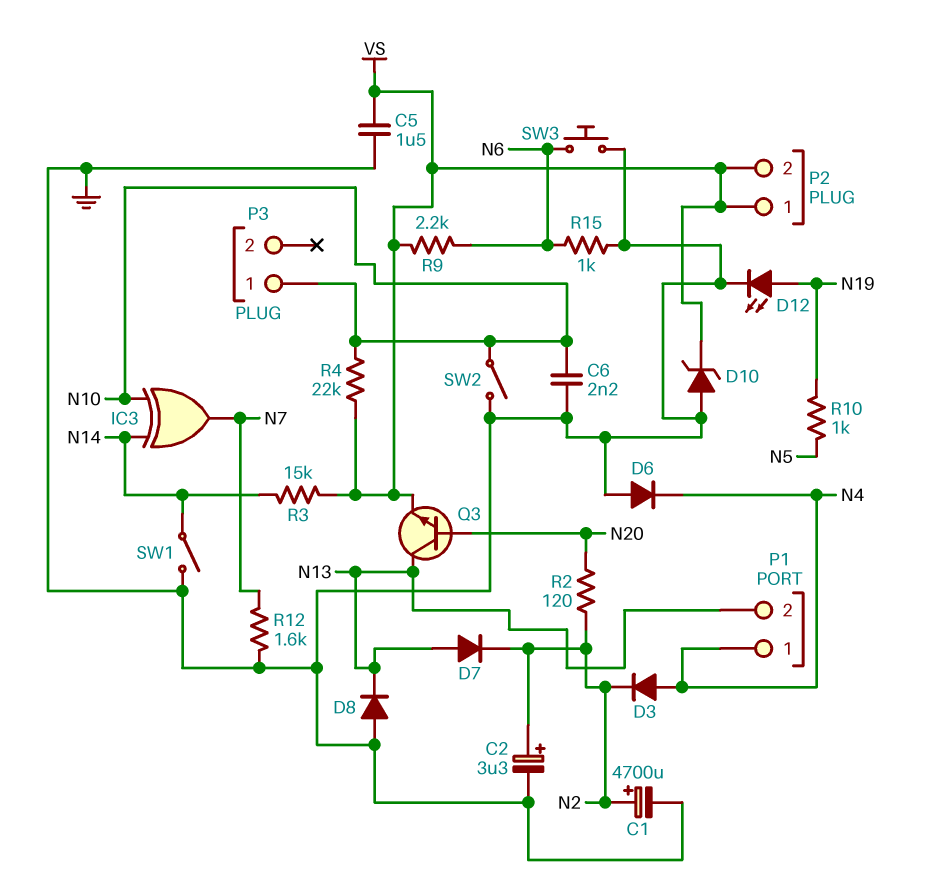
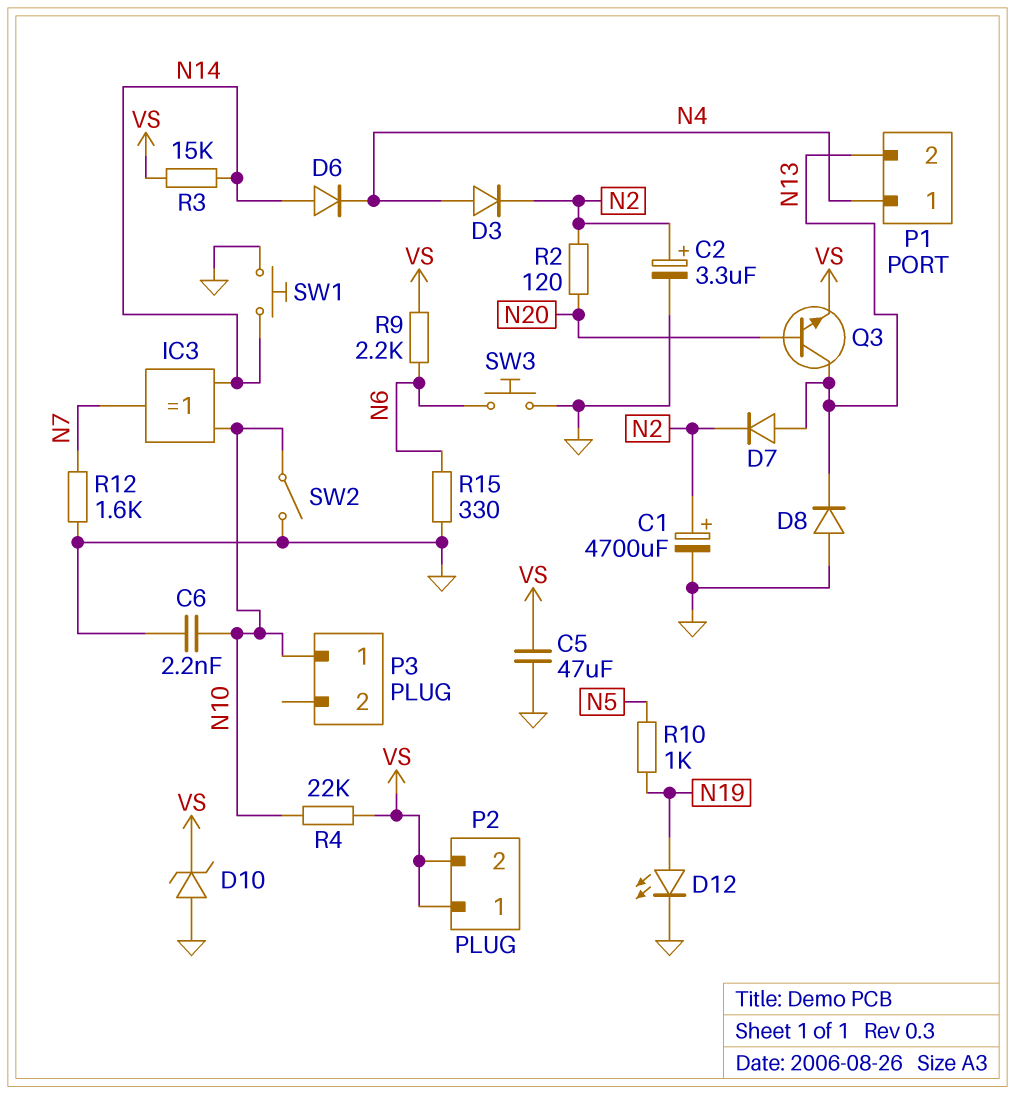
C5: 1.5uF (GND, VS) -> 47uF (GND, VS)
D6: diode (A GND, K N4) -> diode (A N14, K N4)
R15: 1k (GND, N6) -> 330 (GND, N6)
SW1: switch (GND, N14) -> button (GND, N14)

